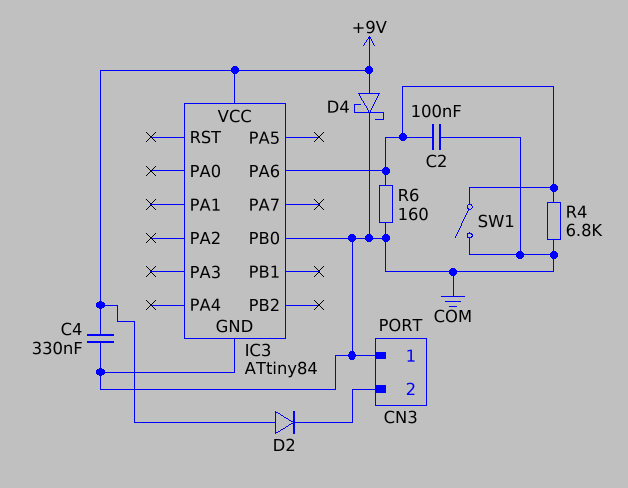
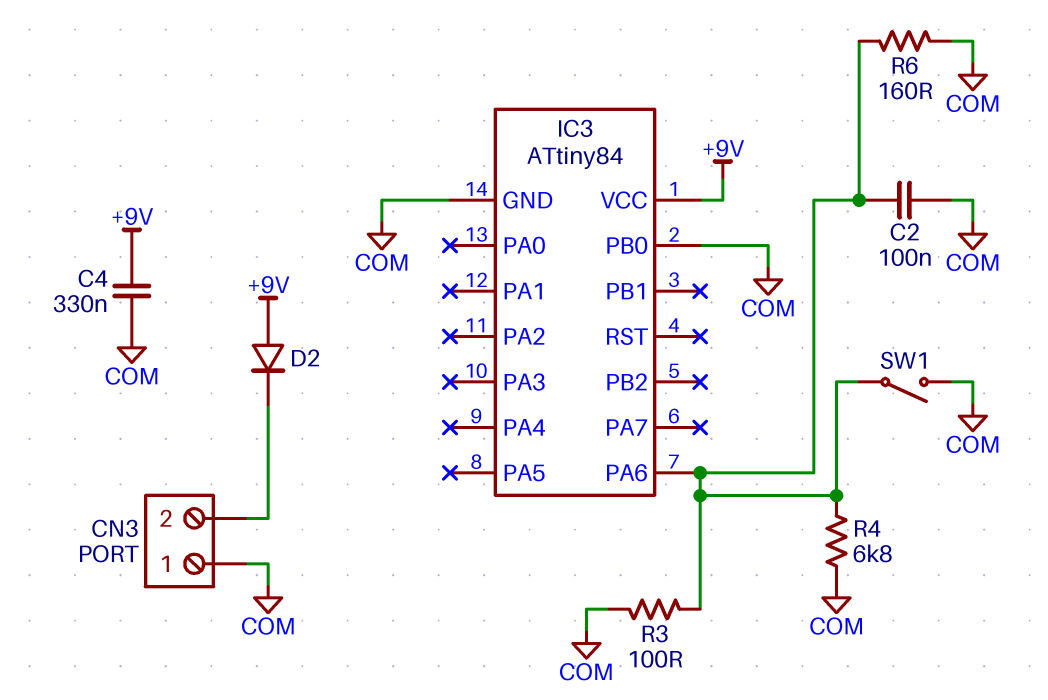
D4: schottky (A +9V, K COM) -> none
R3: none -> 100 (COM, IC3/PA6)

